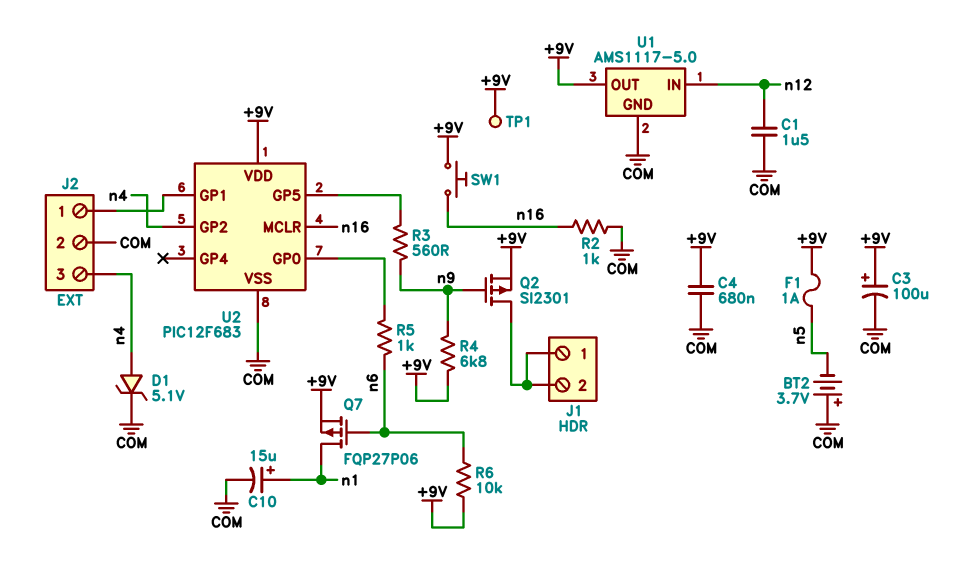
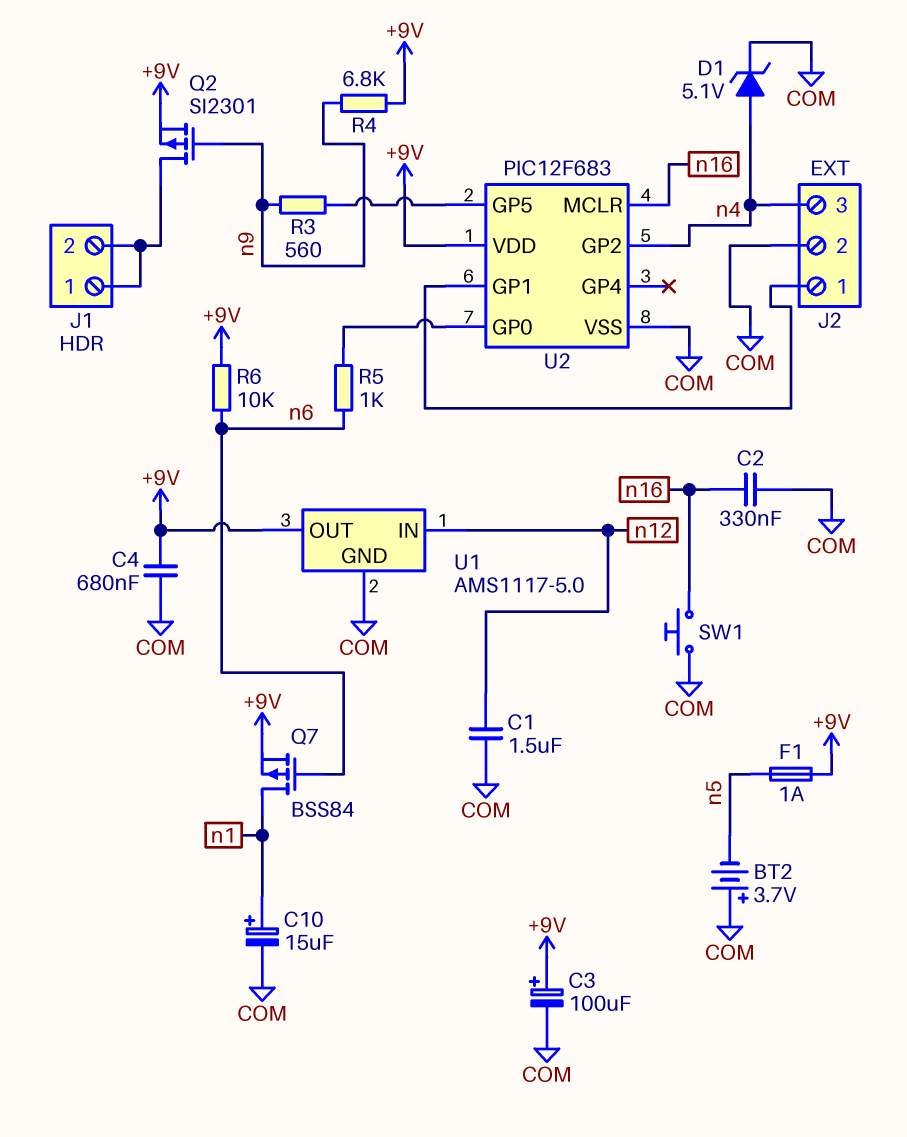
C2: none -> 330nF (COM, n16)
Q7: PMOS FQP27P06 (G n6, D n1, S +9V) -> PMOS BSS84 (G n6, D n1, S +9V)
R2: 1k (COM, n16) -> none
SW1: button (+9V, n16) -> button (COM, n16)
TP1: test point (+9V) -> none

